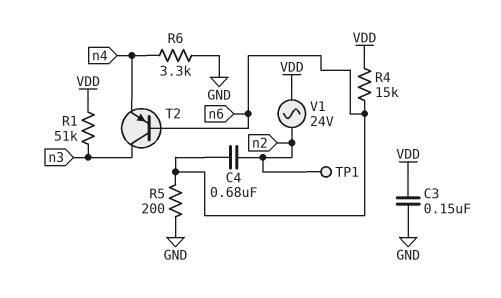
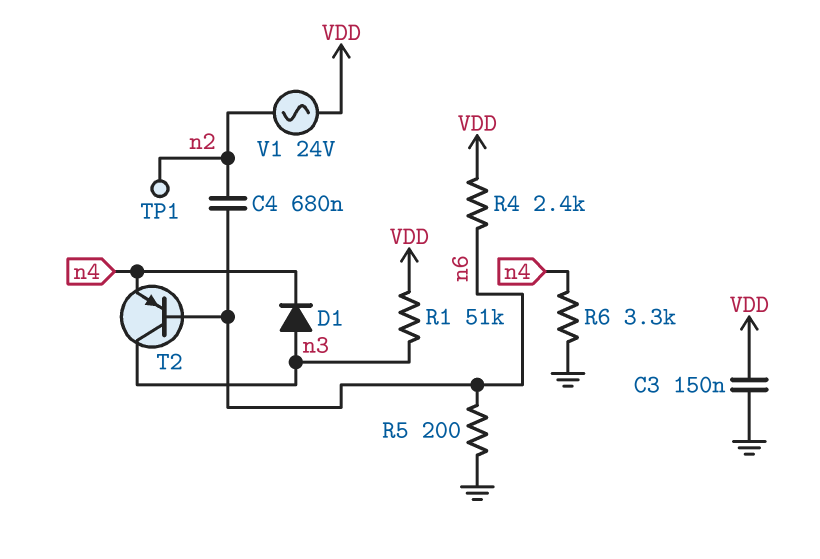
D1: none -> diode (A n3, K n4)
R4: 15k (VDD, n6) -> 2.4k (VDD, n6)

